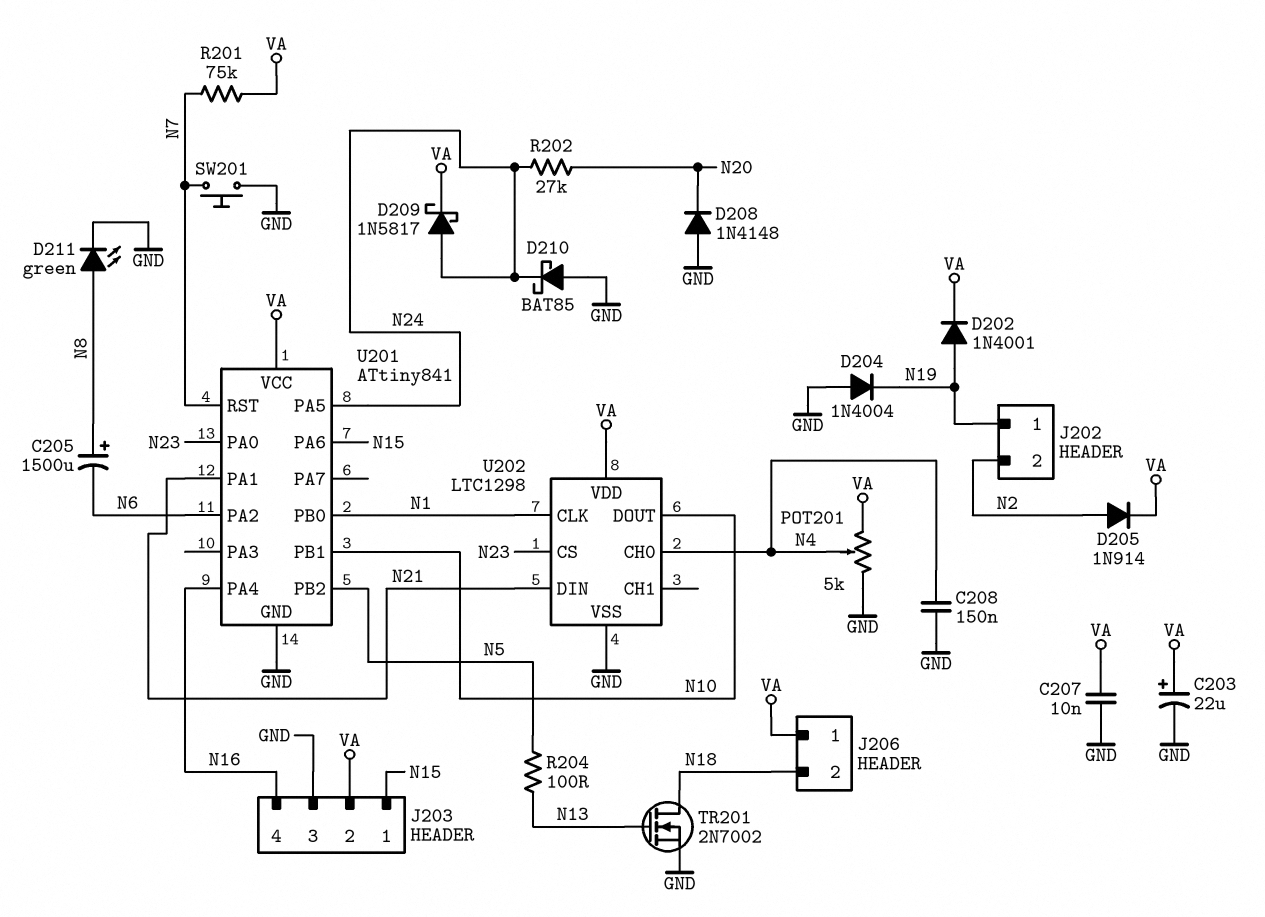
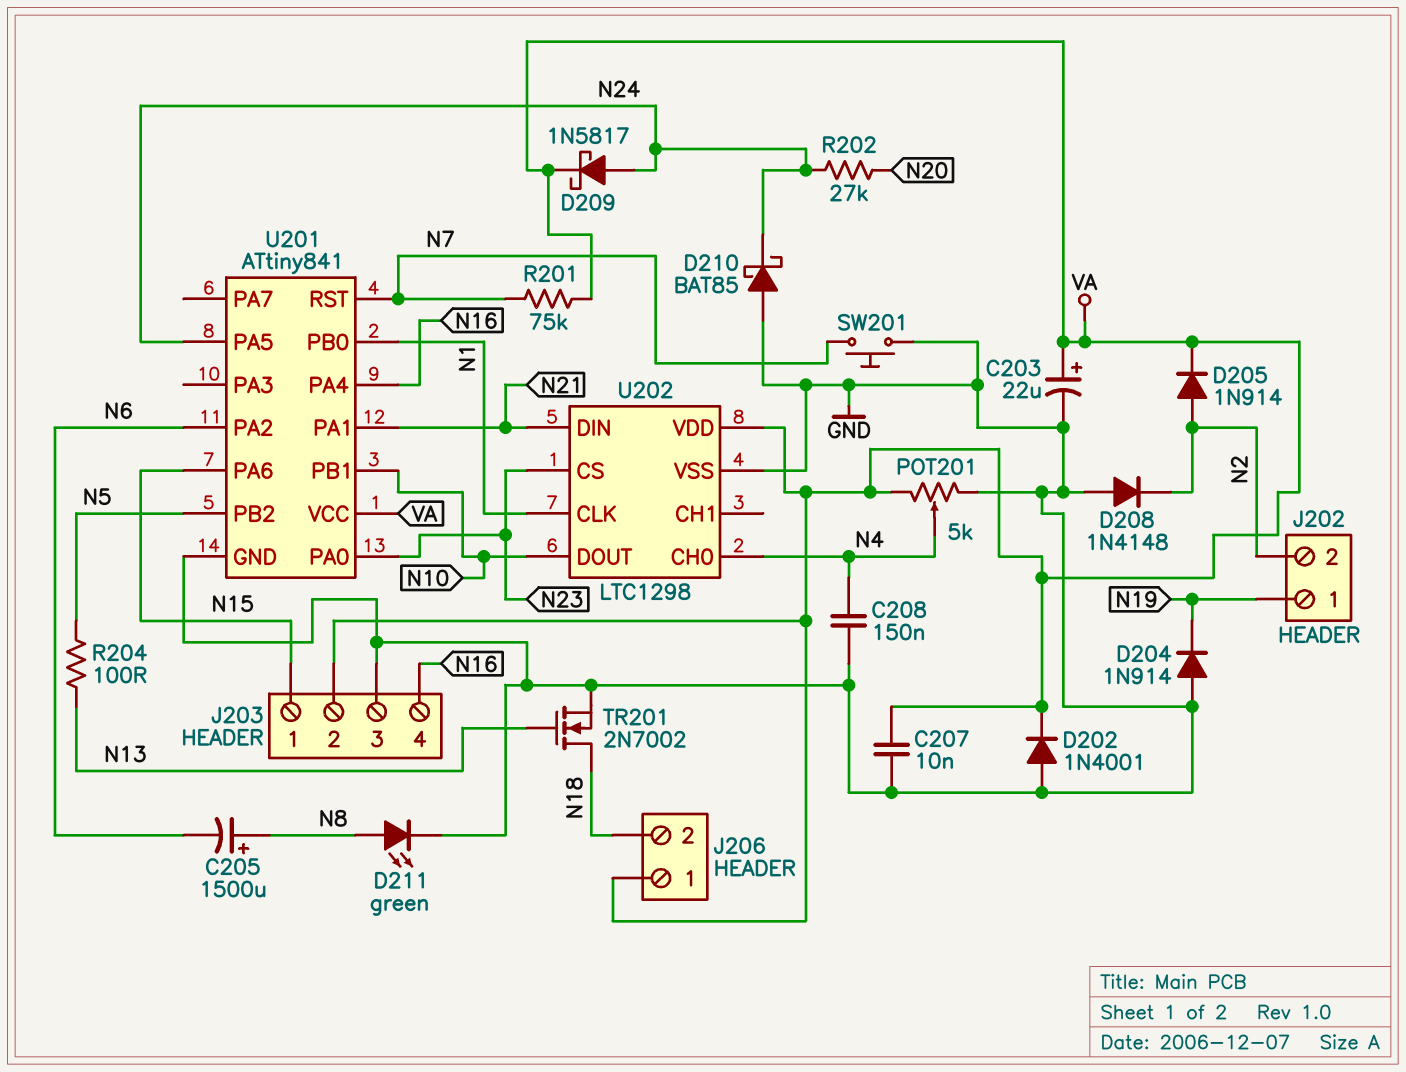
D202: diode 1N4001 (A N19, K VA) -> diode 1N4001 (A GND, K VA)
D204: diode 1N4004 (A GND, K N19) -> diode 1N914 (A GND, K N19)
D208: diode 1N4148 (A GND, K N20) -> diode 1N4148 (A GND, K N2)

